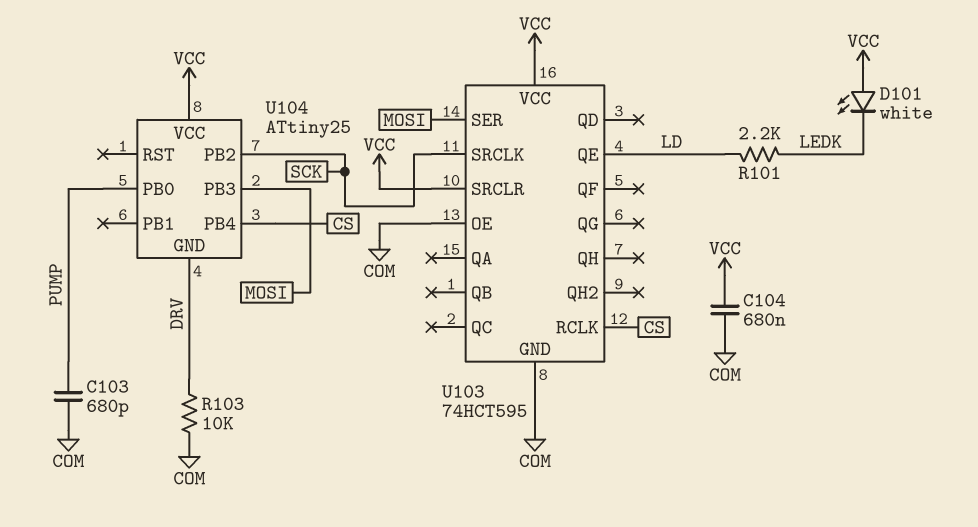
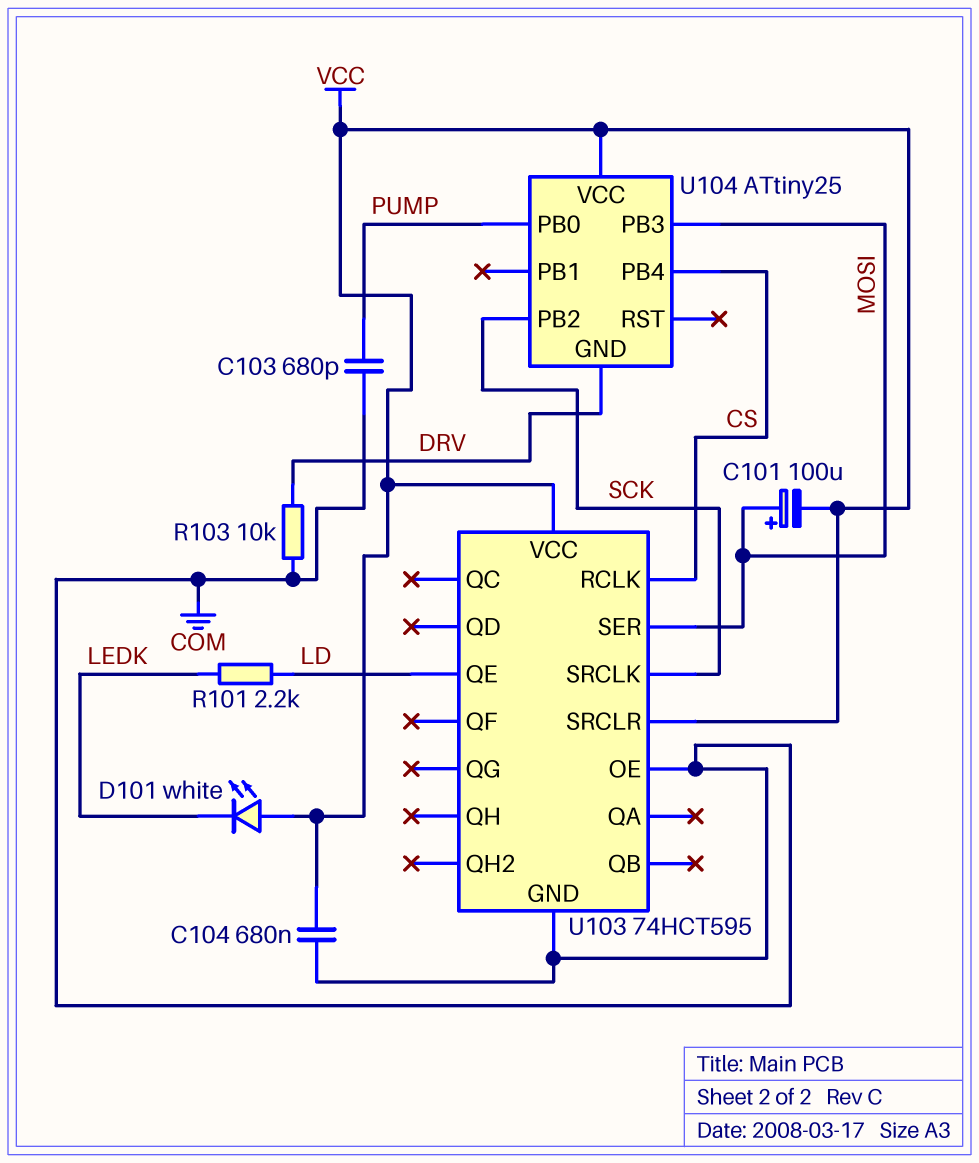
C101: none -> 100uF (plus MOSI, minus VCC)

